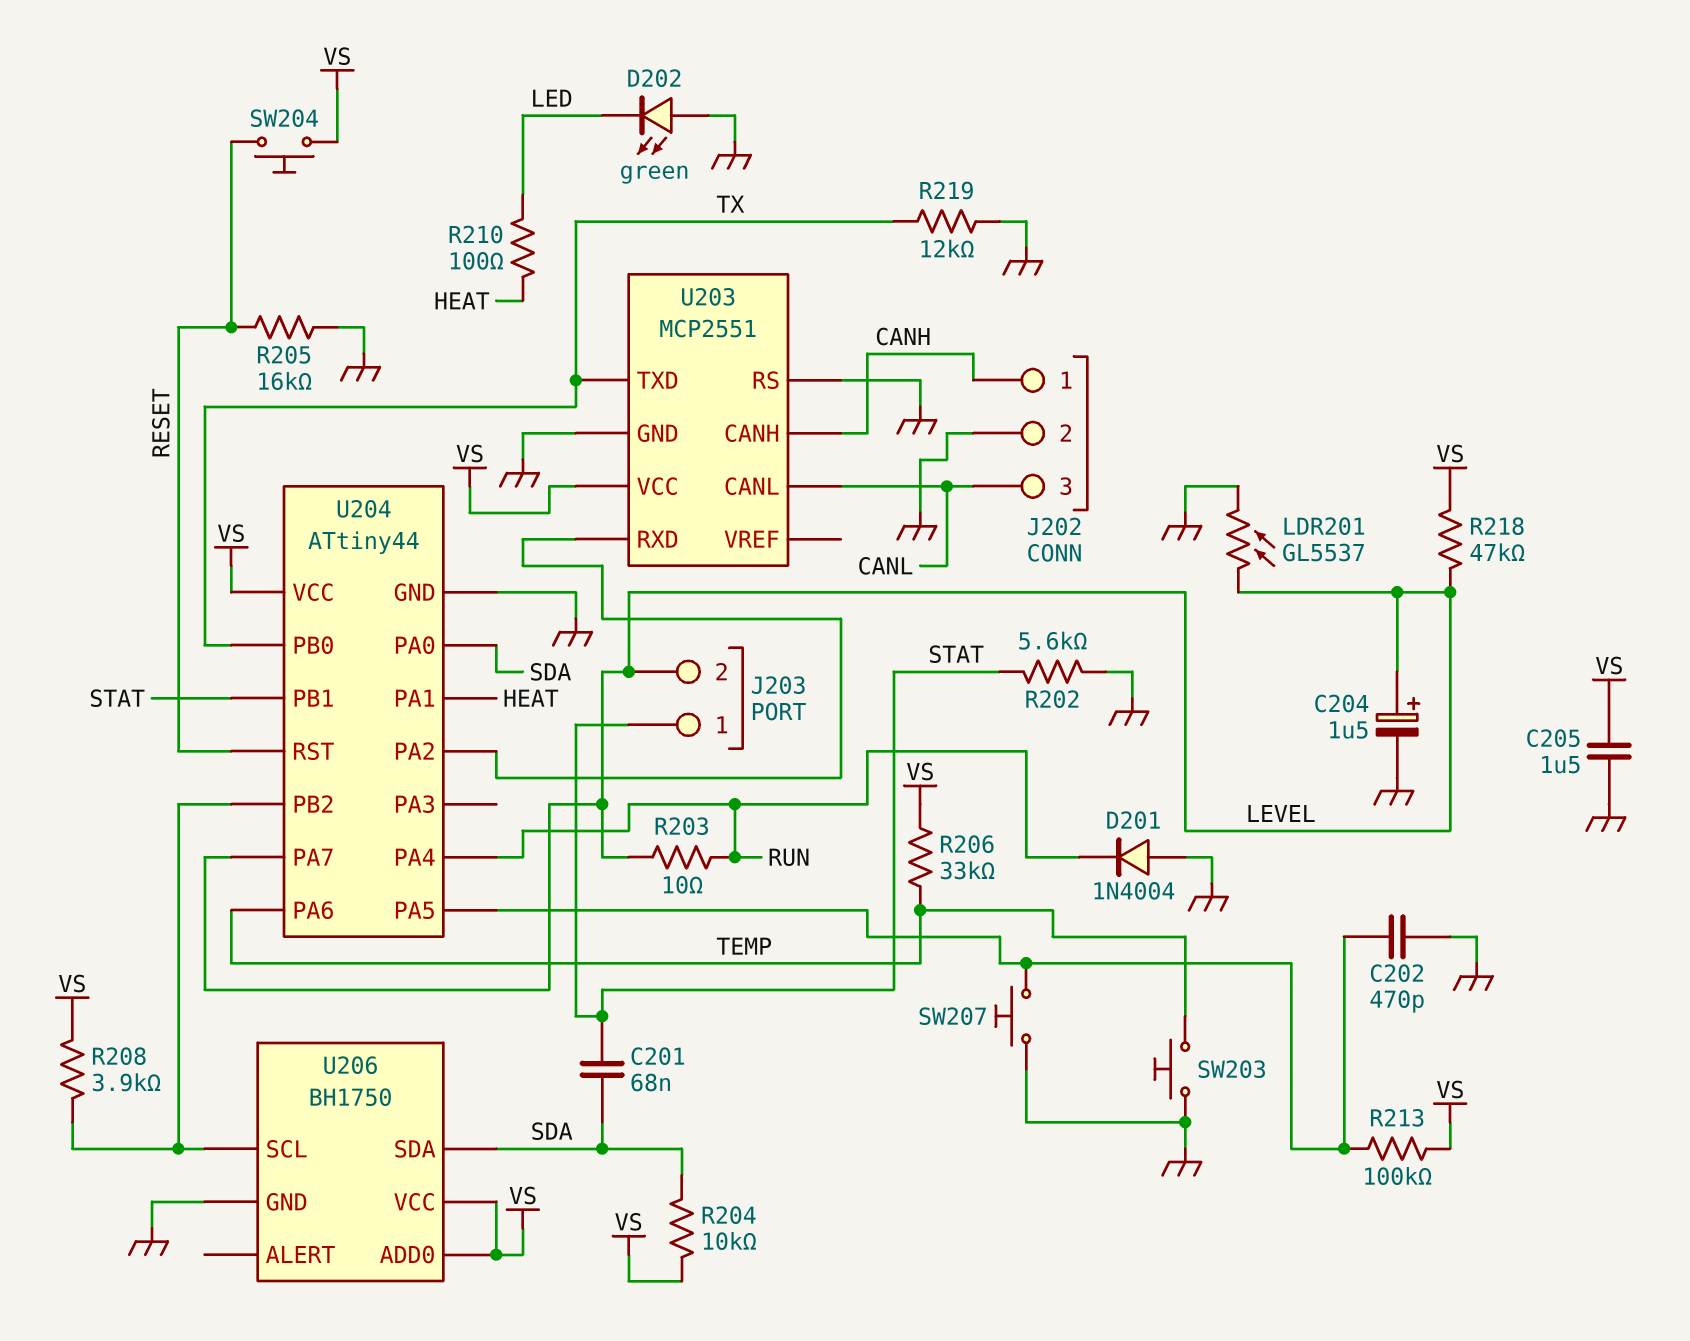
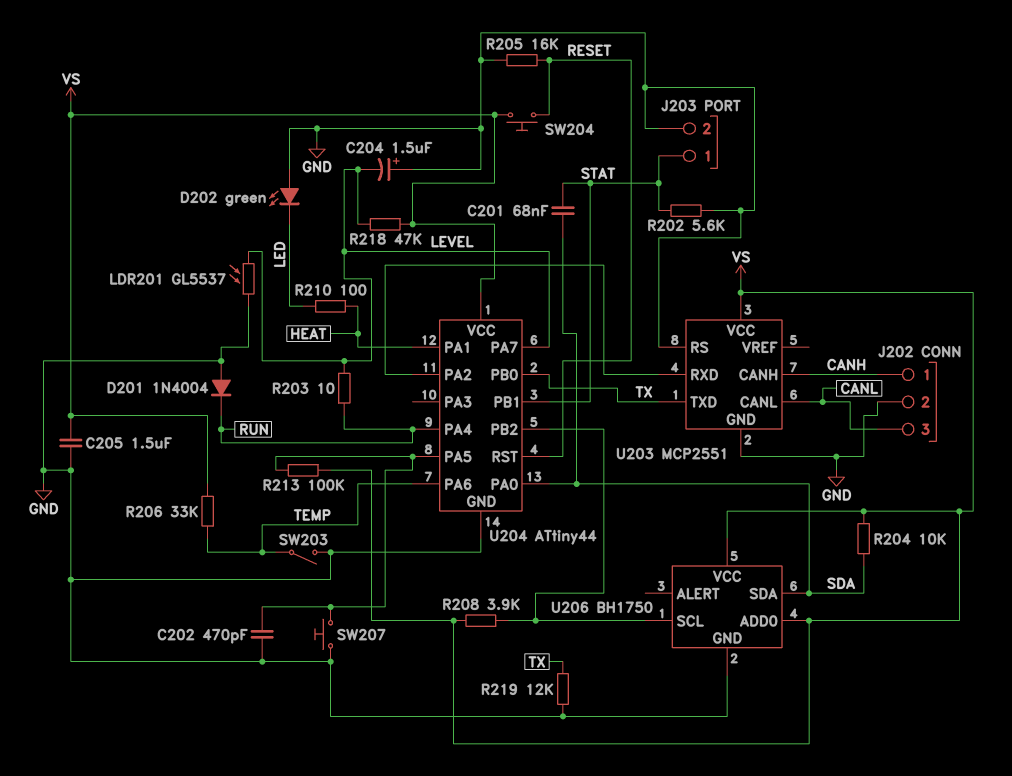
C204: 1.5uF (plus LEVEL, minus GND) -> 1.5uF (plus GND, minus LEVEL)
J203 pin 2: LEVEL -> GND
SW203: button (GND, TEMP) -> switch (GND, TEMP)

